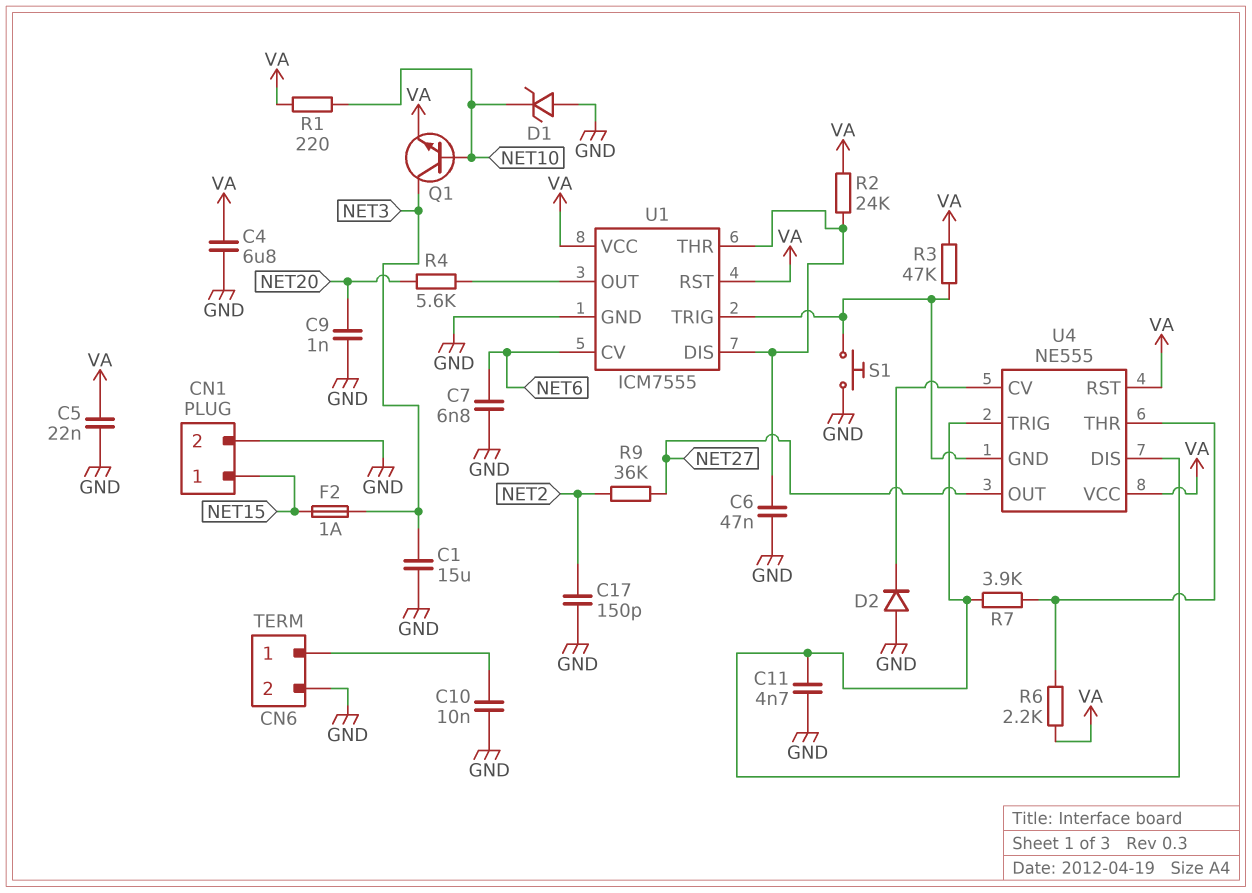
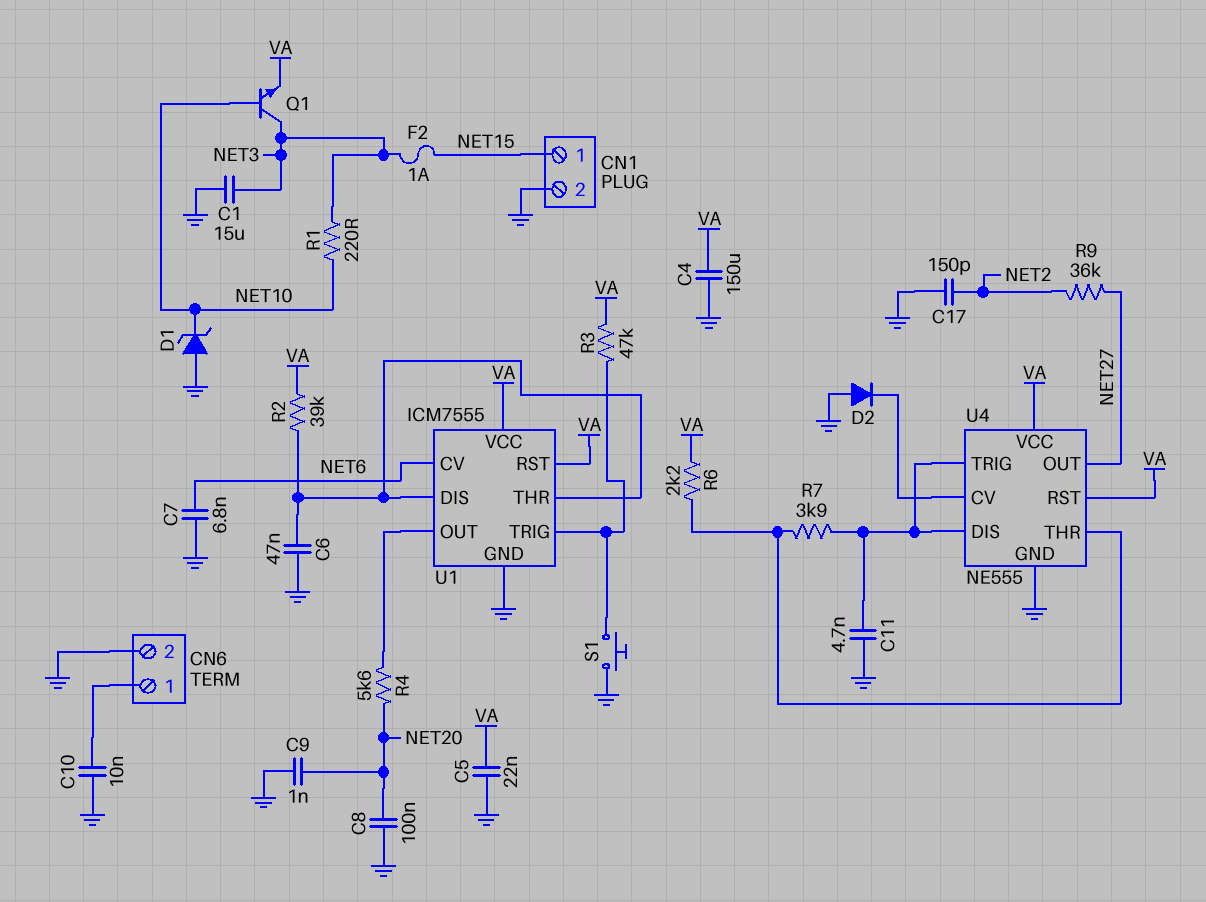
C4: 6.8uF (GND, VA) -> 150uF (GND, VA)
C8: none -> 100nF (GND, NET20)
R1: 220 (NET10, VA) -> 220 (NET3, NET10)
R2: 24k (U1/DIS, VA) -> 39k (U1/DIS, VA)
U4 pin GND: U1/TRIG -> GND

